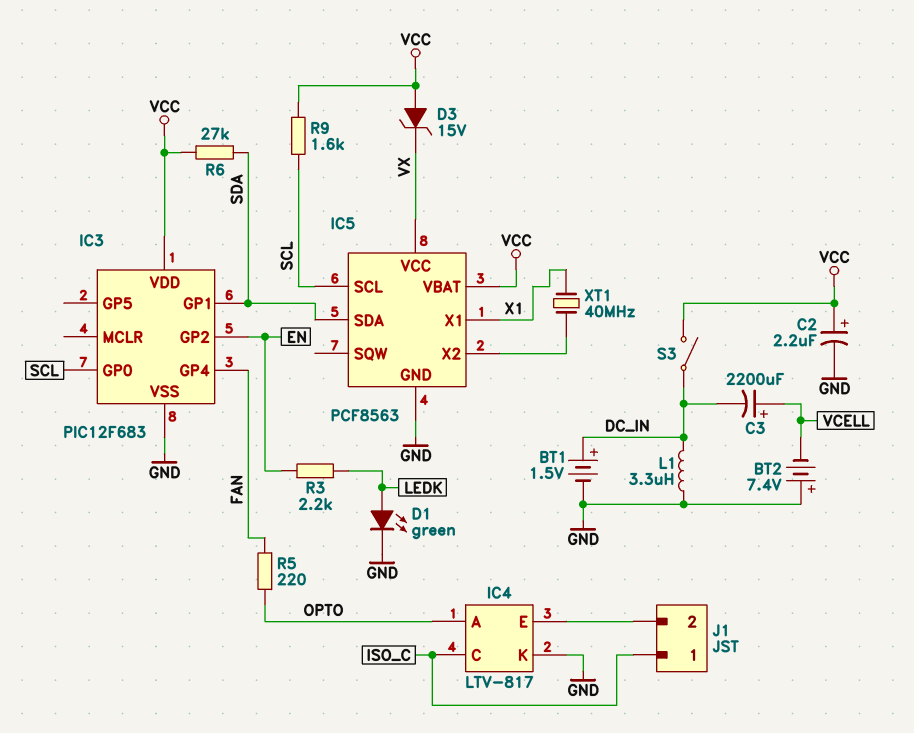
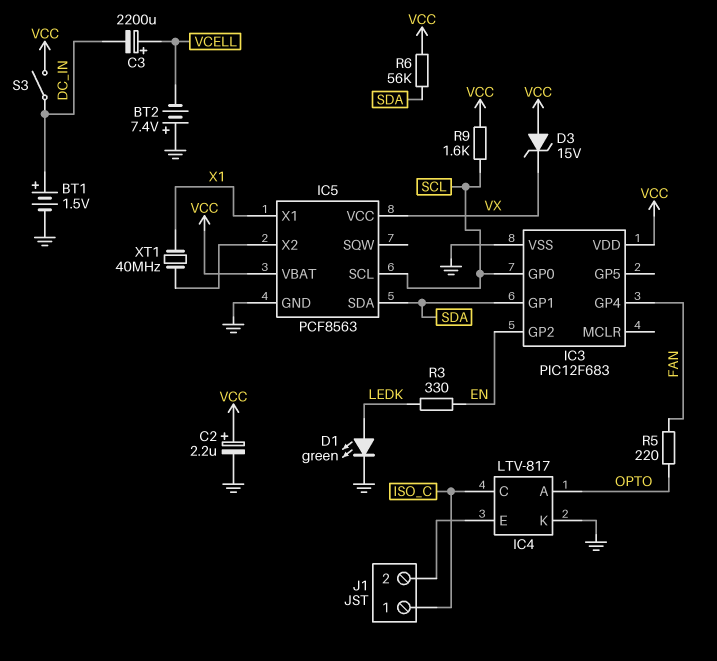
L1: 3.3uH (DC_IN, GND) -> none
R3: 2.2k (EN, LEDK) -> 330 (EN, LEDK)
R6: 27k (SDA, VCC) -> 56k (SDA, VCC)

